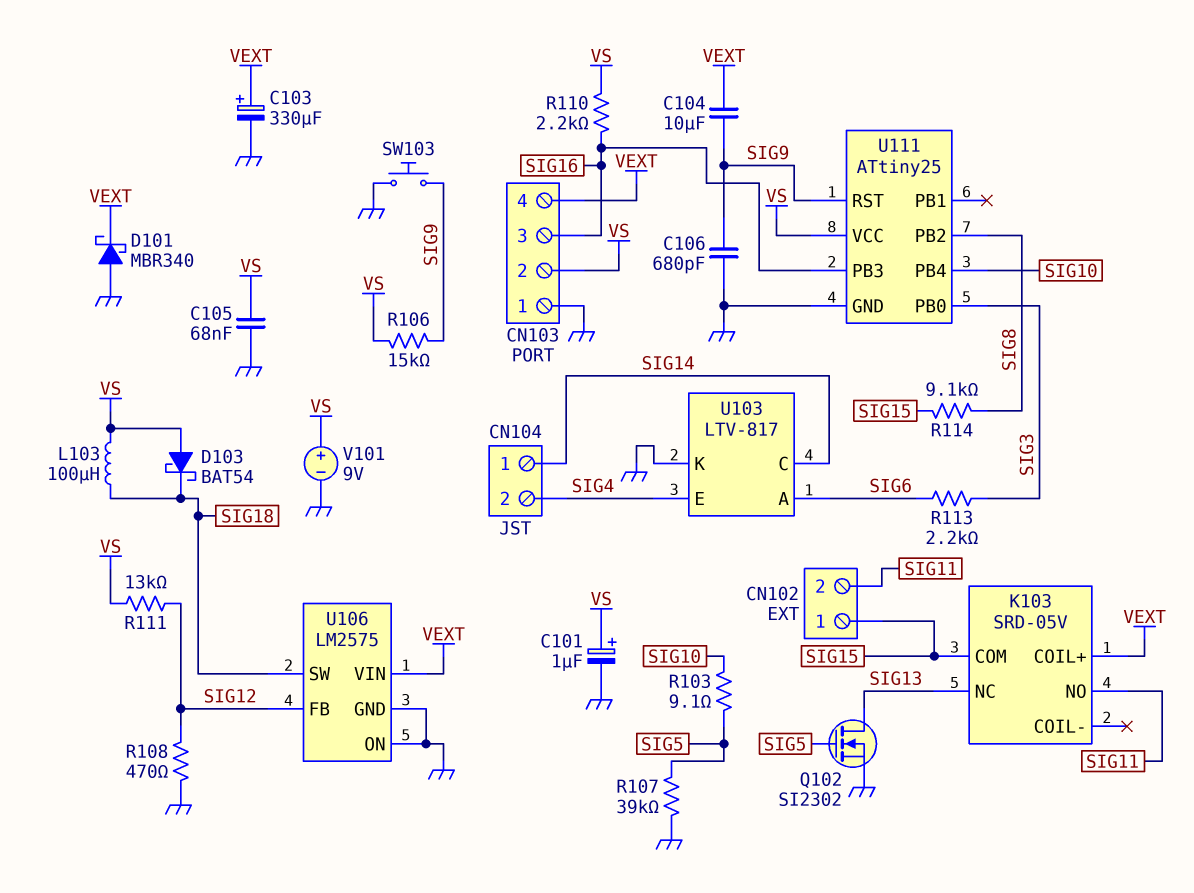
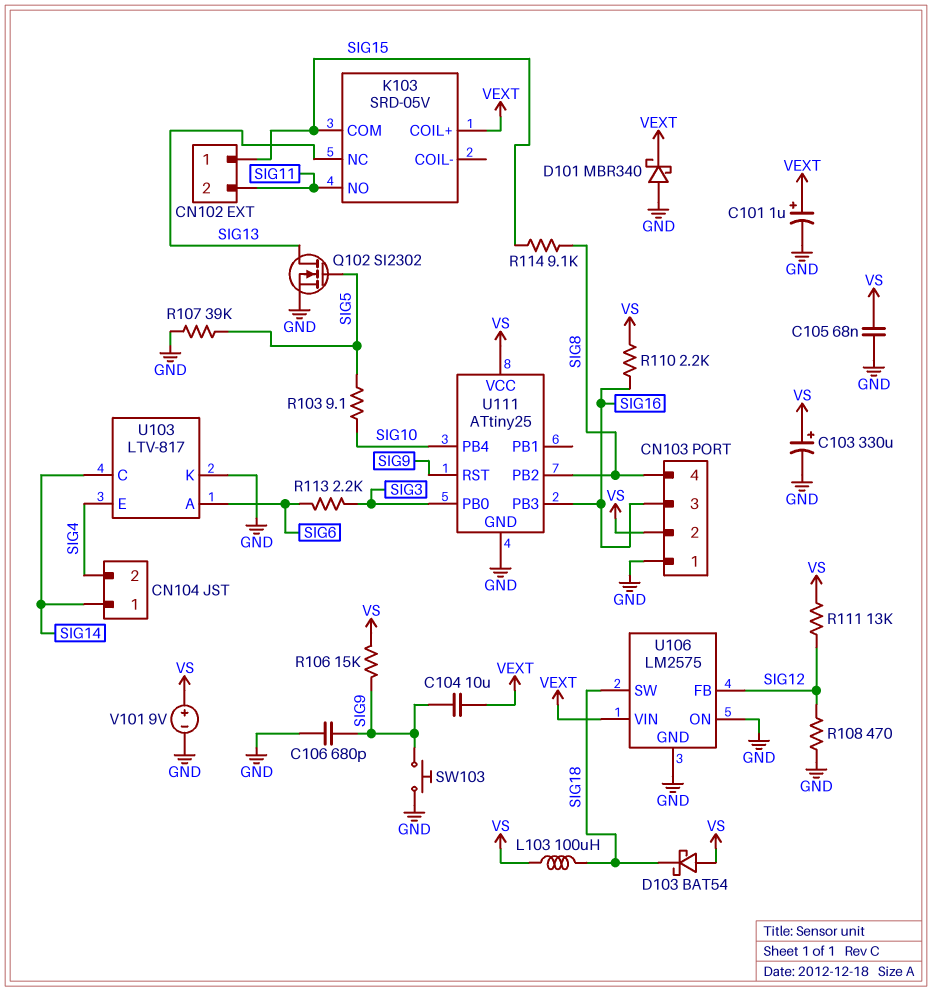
C101: 1uF (plus VS, minus GND) -> 1uF (plus VEXT, minus GND)
C103: 330uF (plus VEXT, minus GND) -> 330uF (plus VS, minus GND)
CN103 pin 4: VEXT -> SIG8

